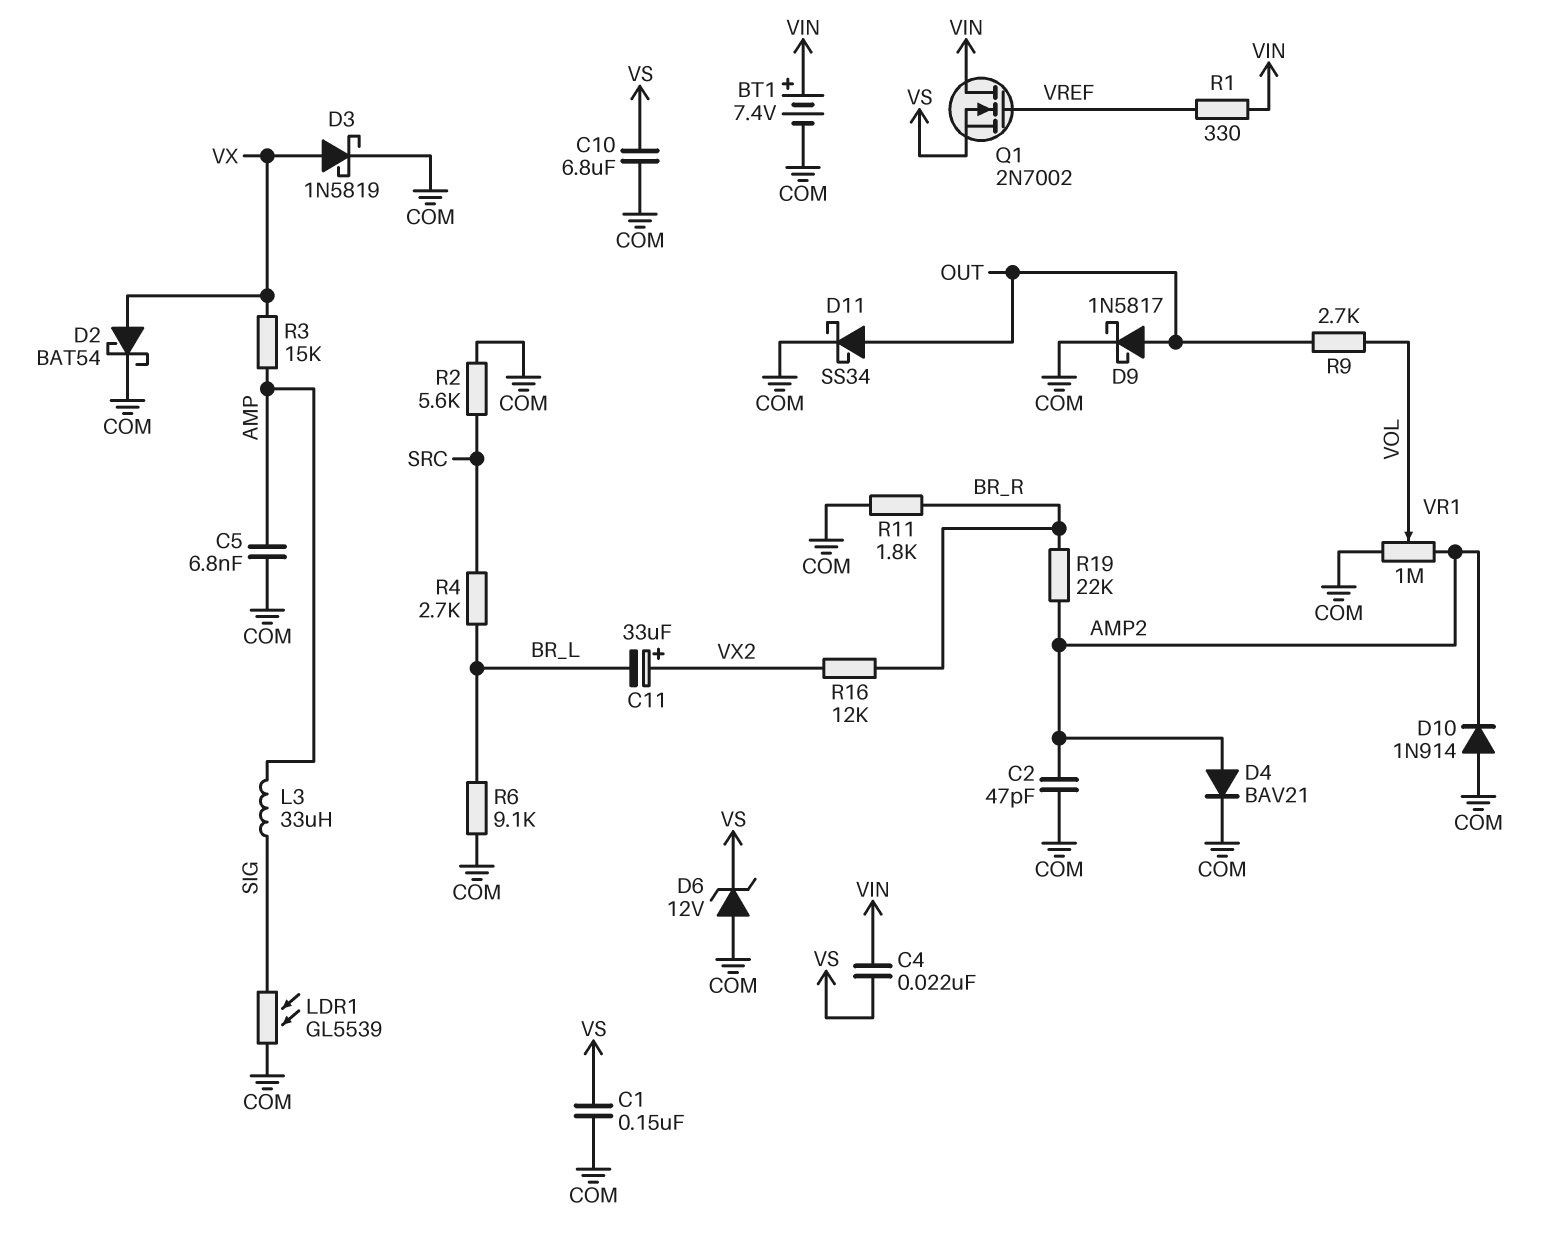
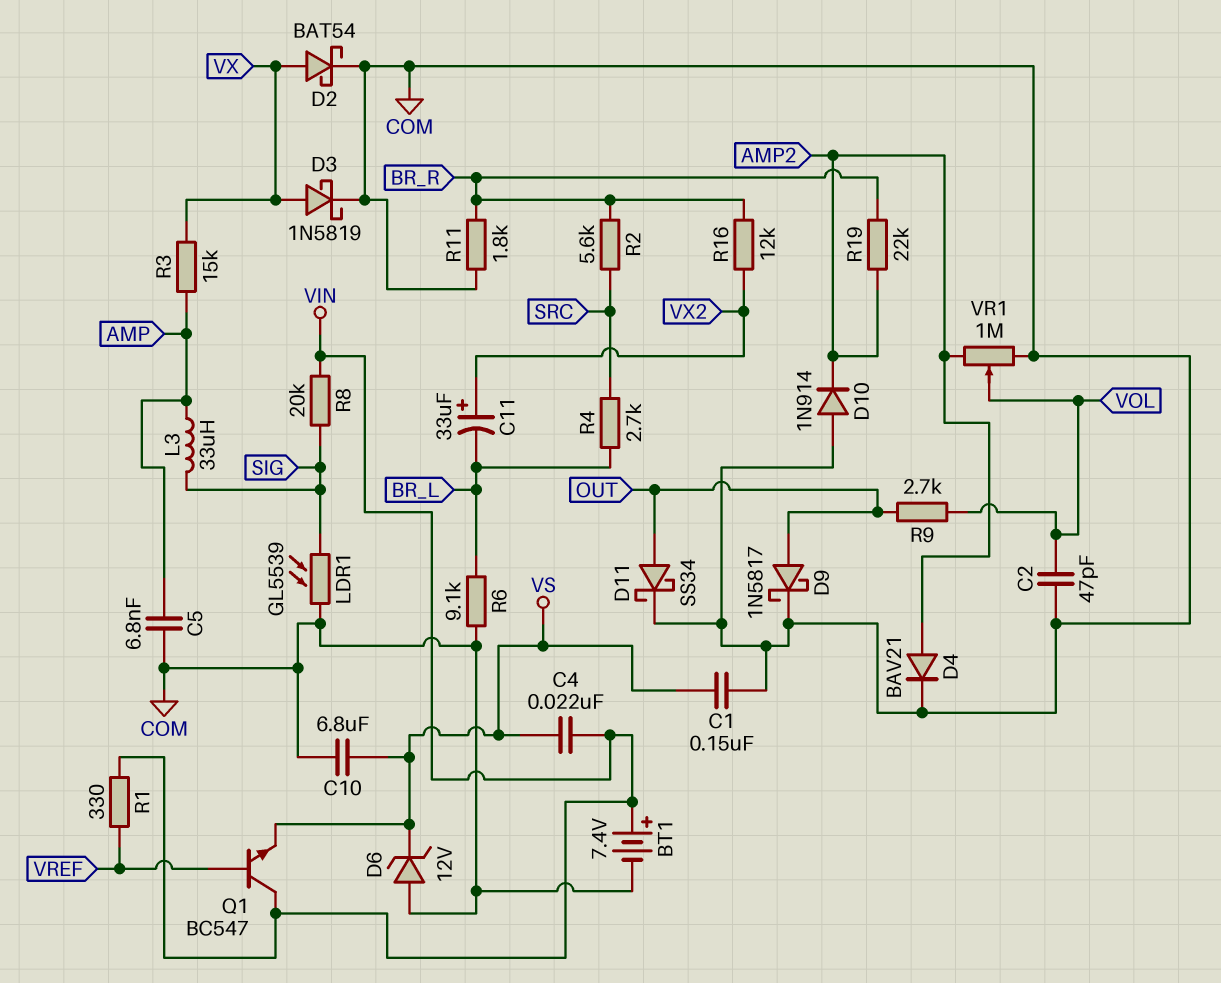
C2: 47pF (AMP2, COM) -> 47pF (COM, VOL)
Q1: NMOS 2N7002 (G VREF, D VIN, S VS) -> NPN BC547 (B VREF, C VIN, E VS)
R2: 5.6k (COM, SRC) -> 5.6k (BR_R, SRC)
R8: none -> 20k (SIG, VIN)

